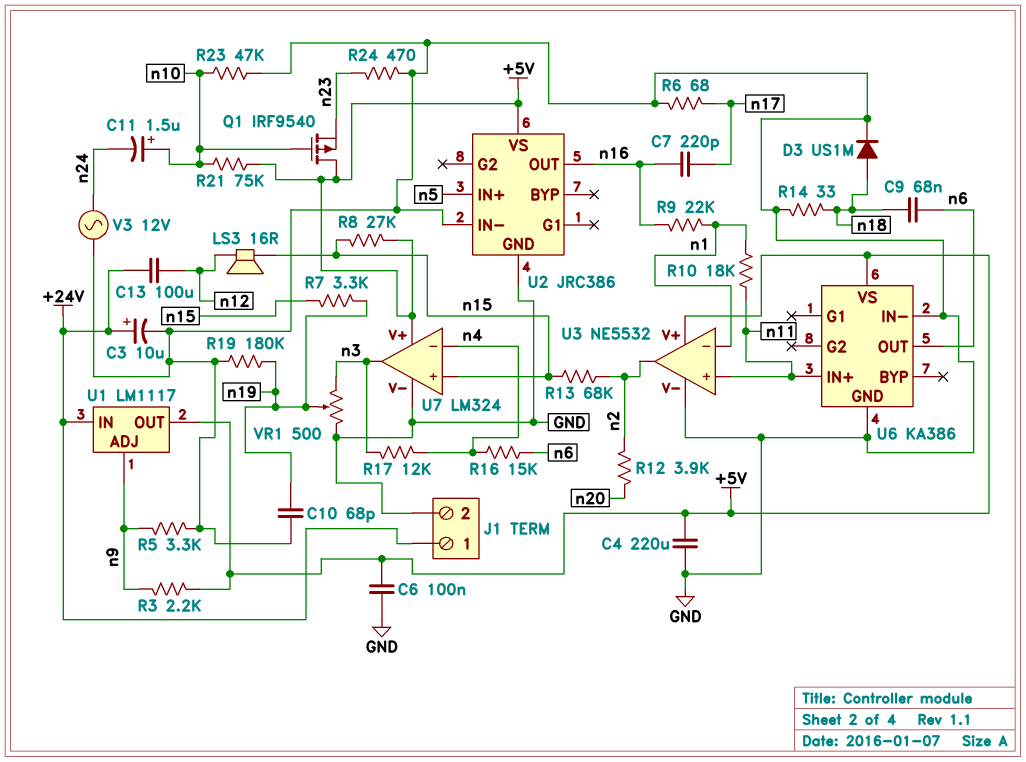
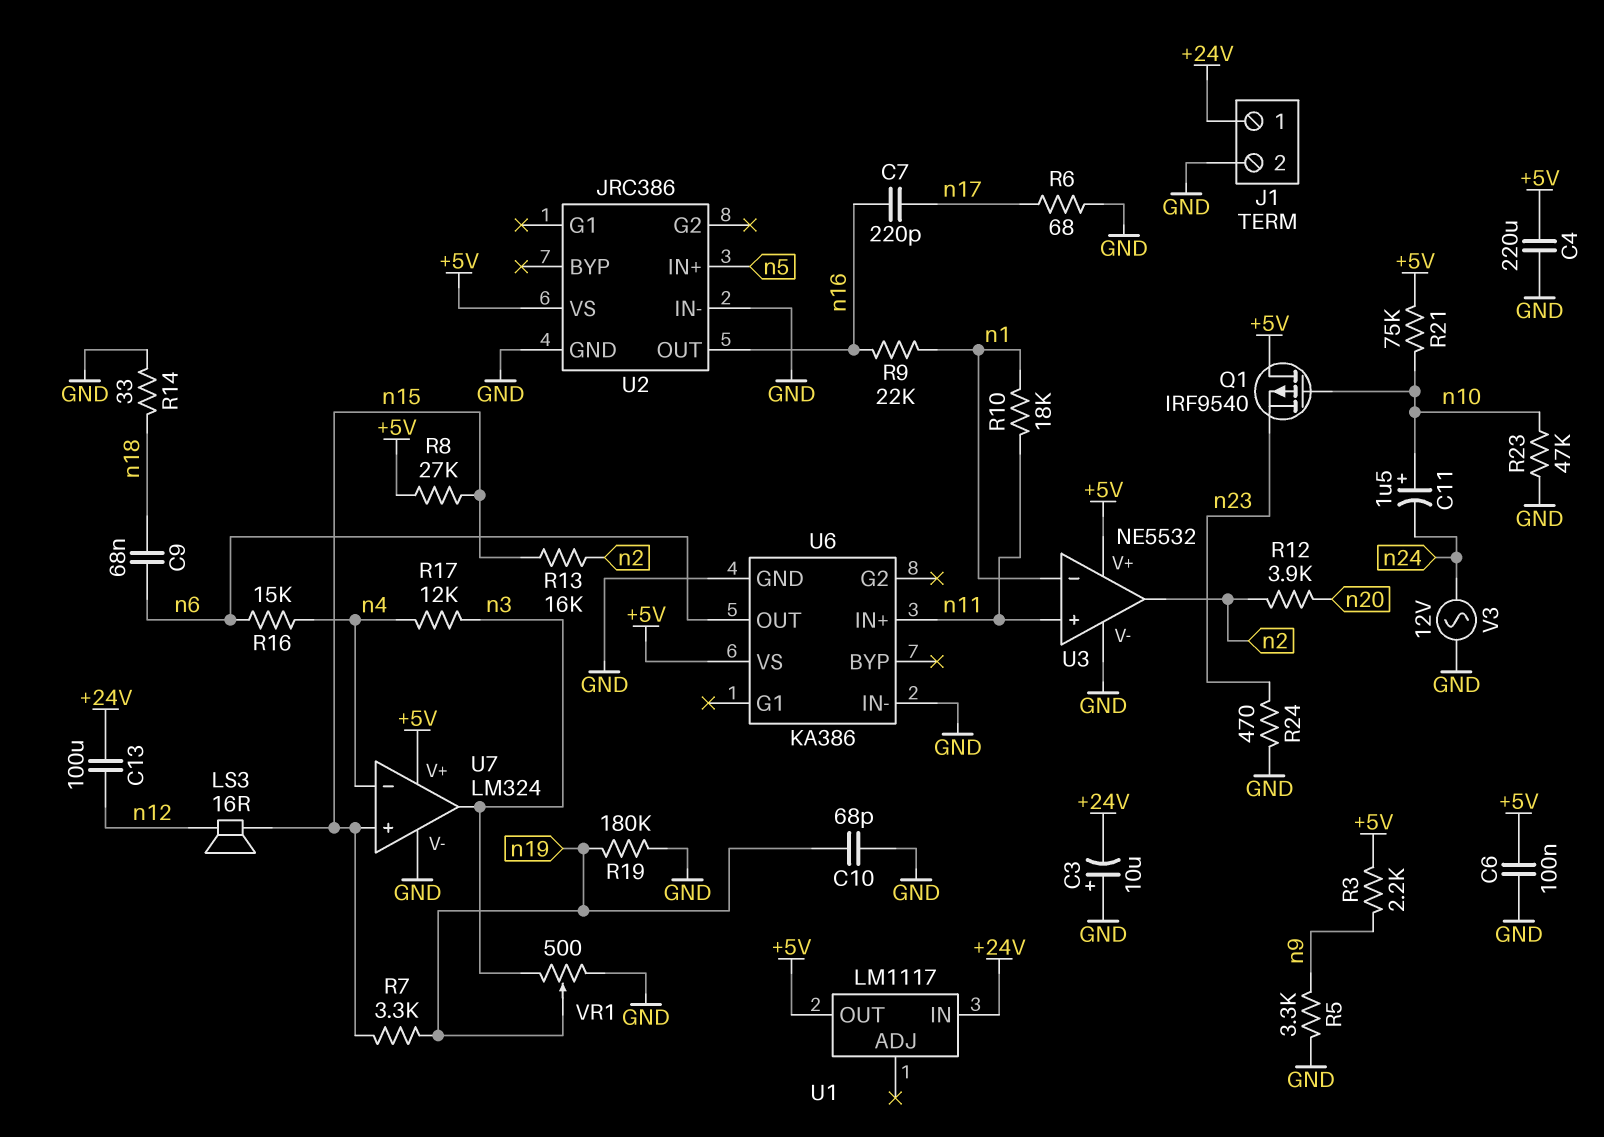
C3: 10uF (plus +24V, minus GND) -> 10uF (plus GND, minus +24V)
D3: diode US1M (A n18, K GND) -> none
R13: 68k (n2, n15) -> 16k (n2, n15)
U1 pin ADJ: n9 -> none

